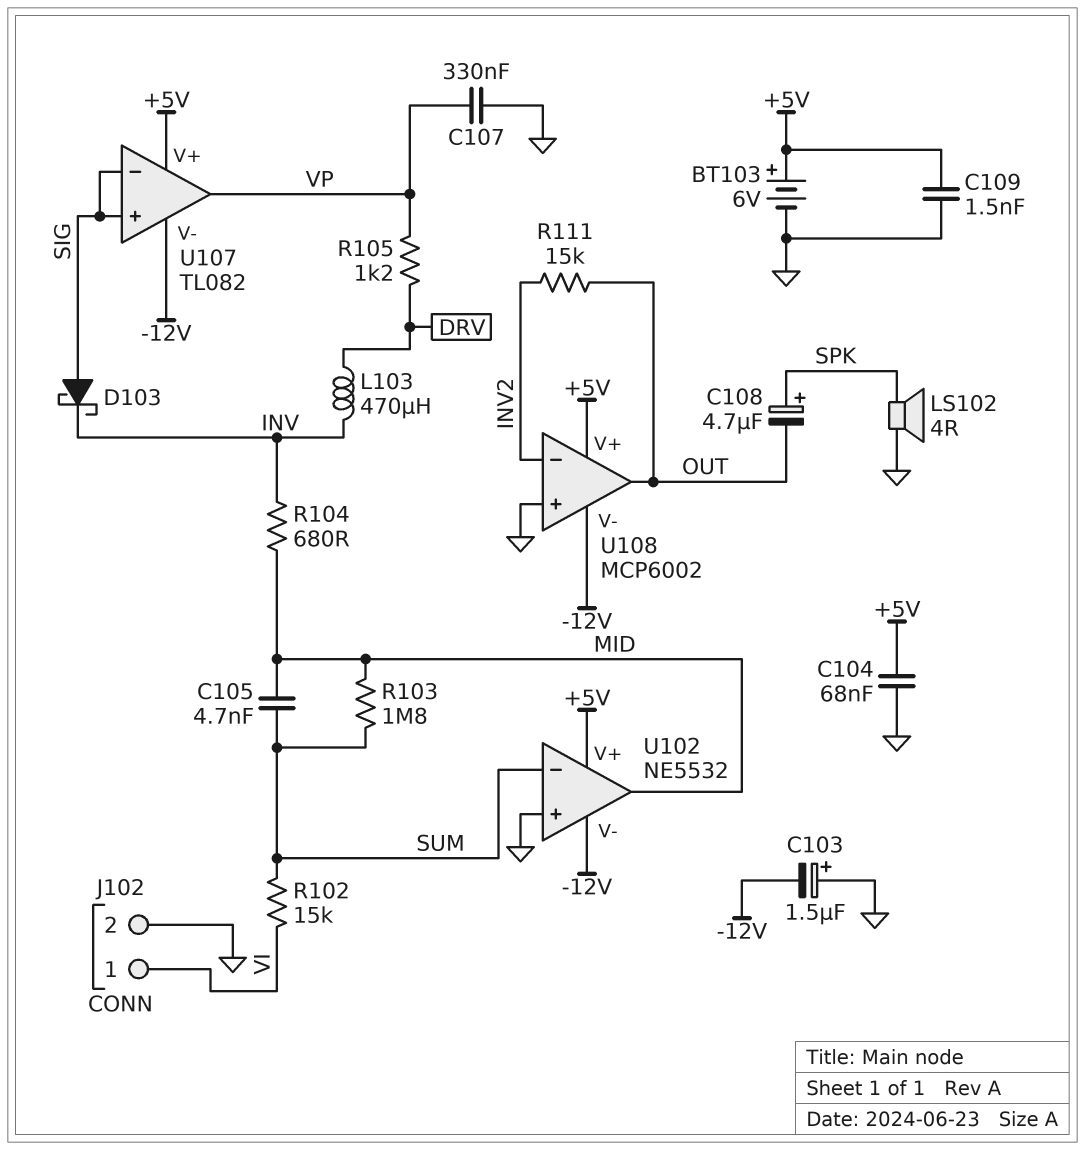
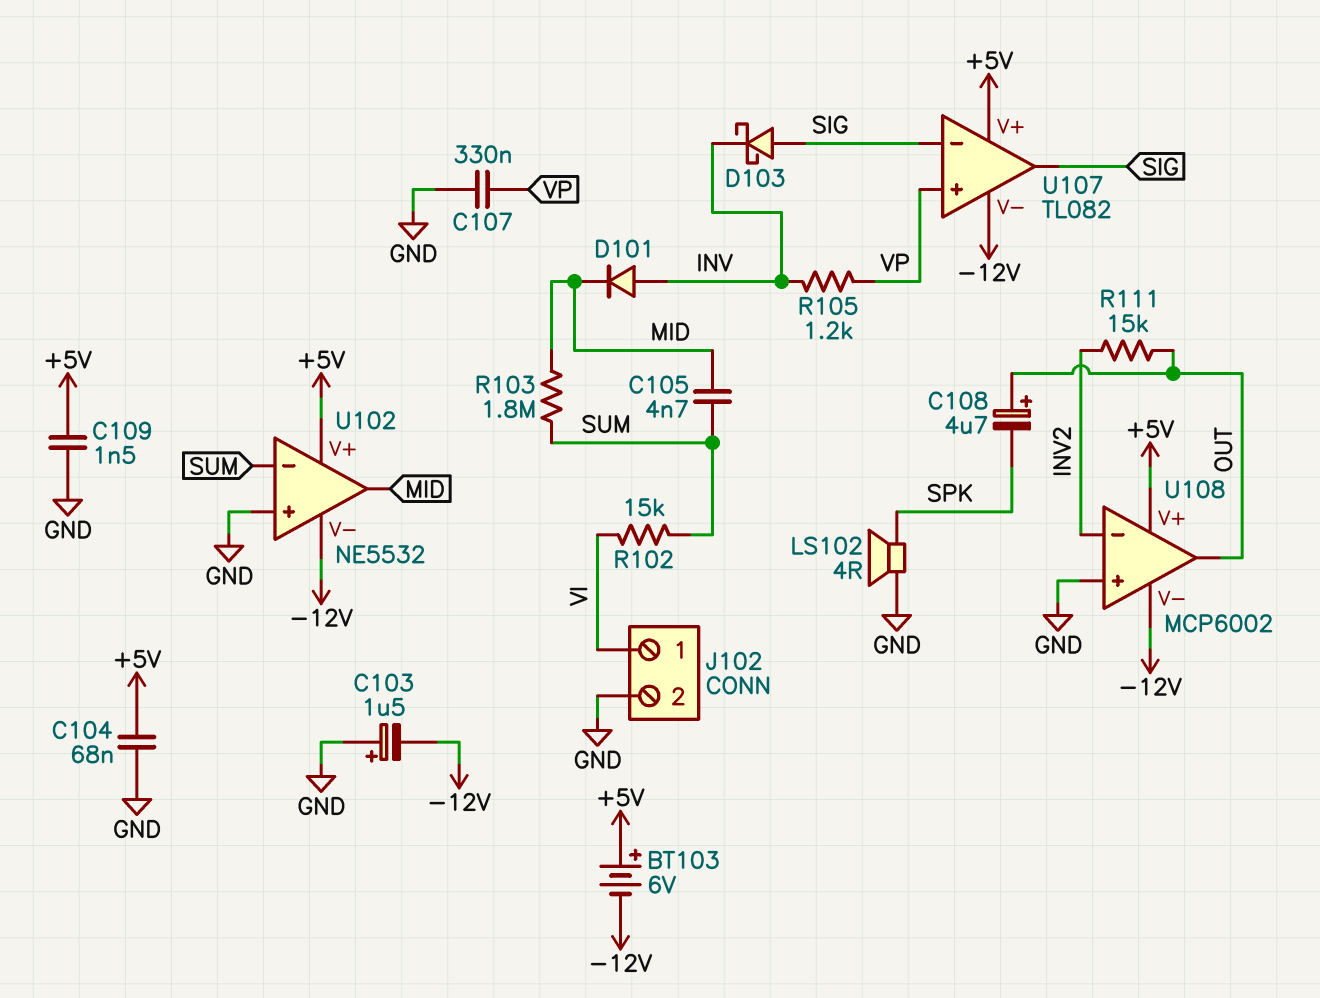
BT103: 6V (plus +5V, minus GND) -> 6V (plus +5V, minus -12V)
C108: 4.7uF (plus SPK, minus OUT) -> 4.7uF (plus OUT, minus SPK)
D101: none -> diode (A INV, K MID)
L103: 470uH (DRV, INV) -> none
R104: 680 (INV, MID) -> none
R105: 1.2k (DRV, VP) -> 1.2k (INV, VP)
U107 pin in+: SIG -> VP
U107 pin out: VP -> SIG

